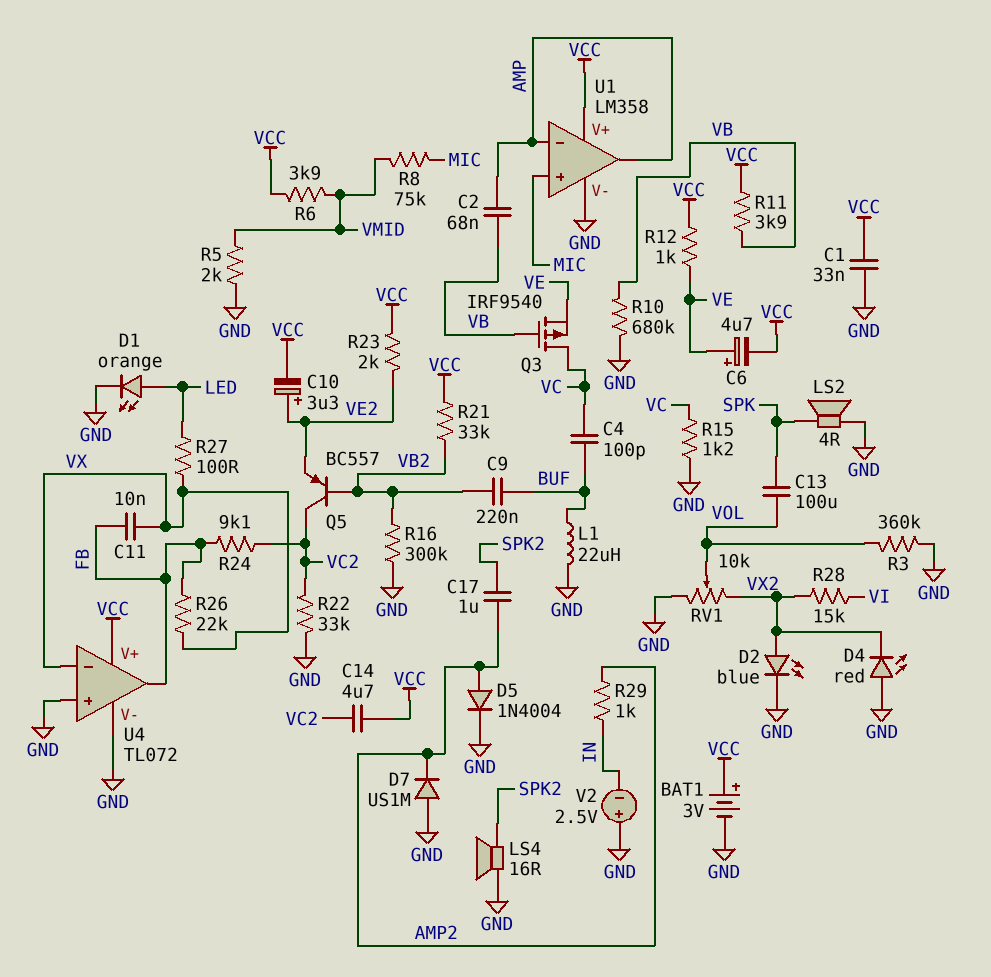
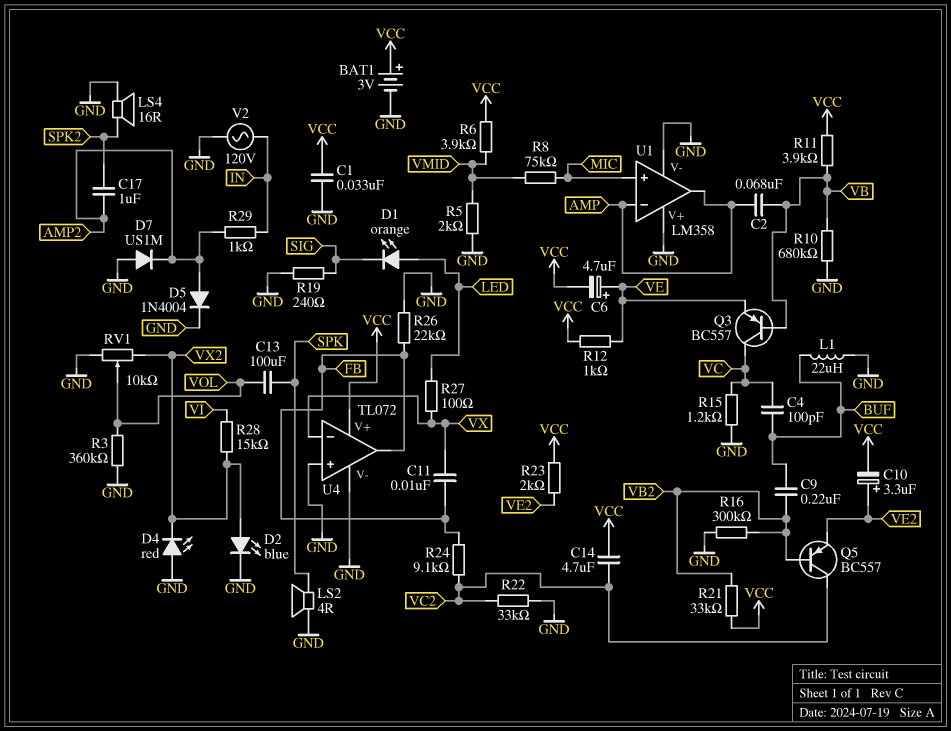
D1: LED orange (A LED, K GND) -> LED orange (A LED, K SIG)
Q3: PMOS IRF9540 (G VB, D VC, S VE) -> PNP BC557 (B VB, C VC, E VE)
R19: none -> 240 (GND, SIG)
R26: 22k (FB, VX) -> 22k (FB, GND)
U1 pin V+: VCC -> GND
V2: 2.5V (plus GND, minus IN) -> AC 120V (GND, IN)

